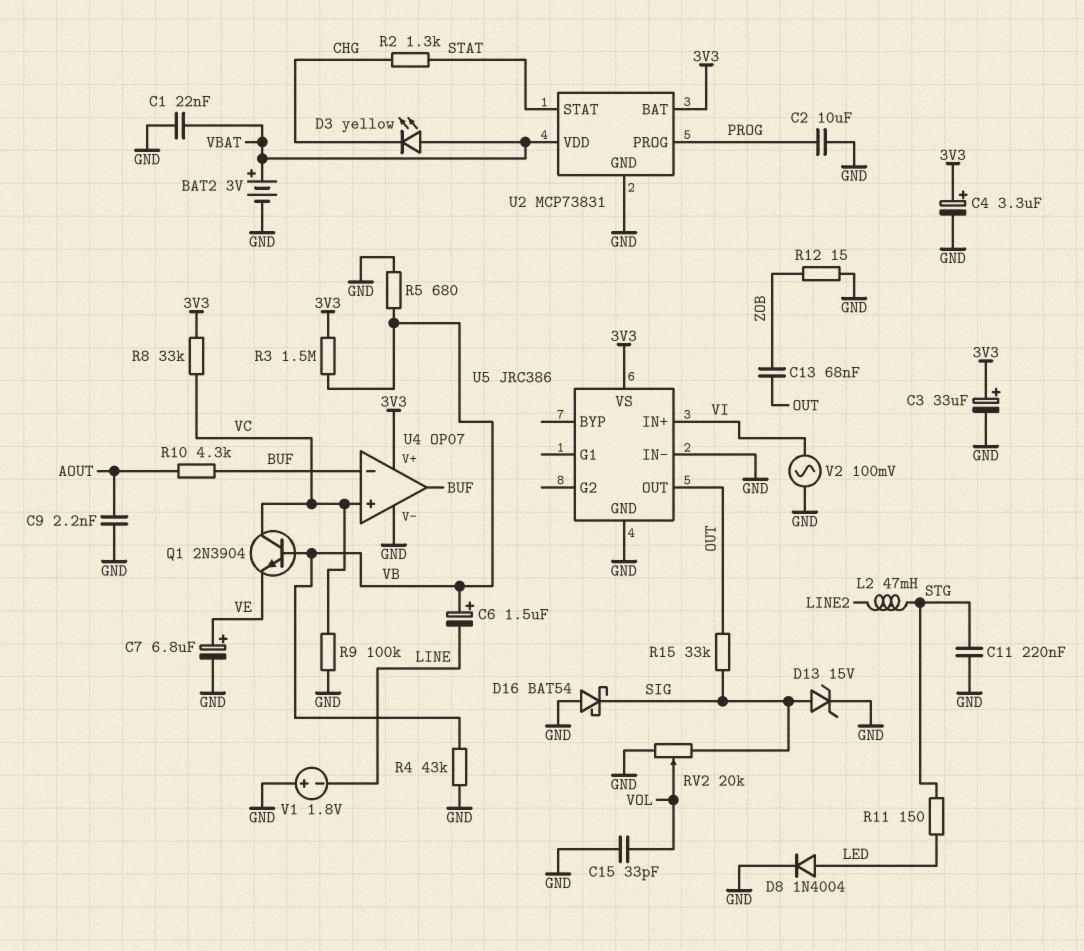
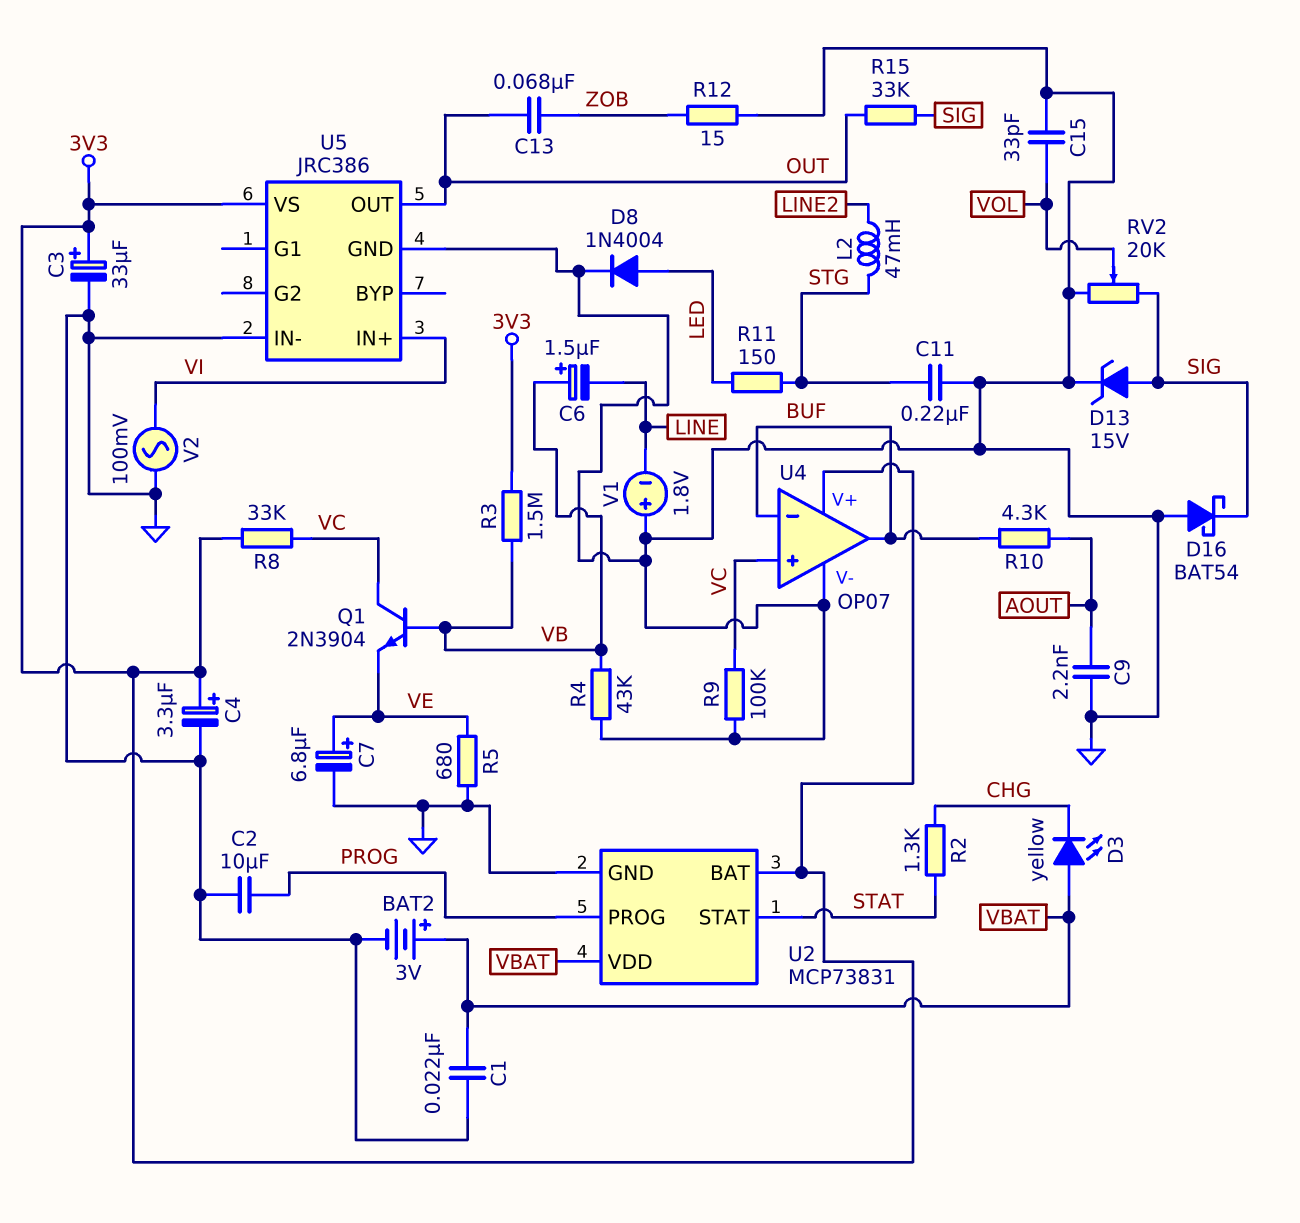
R5: 680 (GND, VB) -> 680 (GND, VE)

